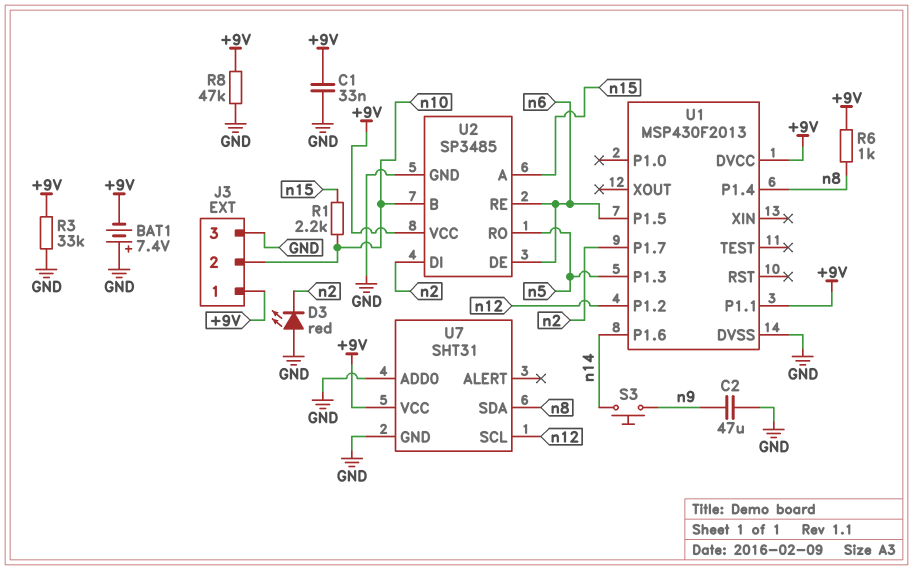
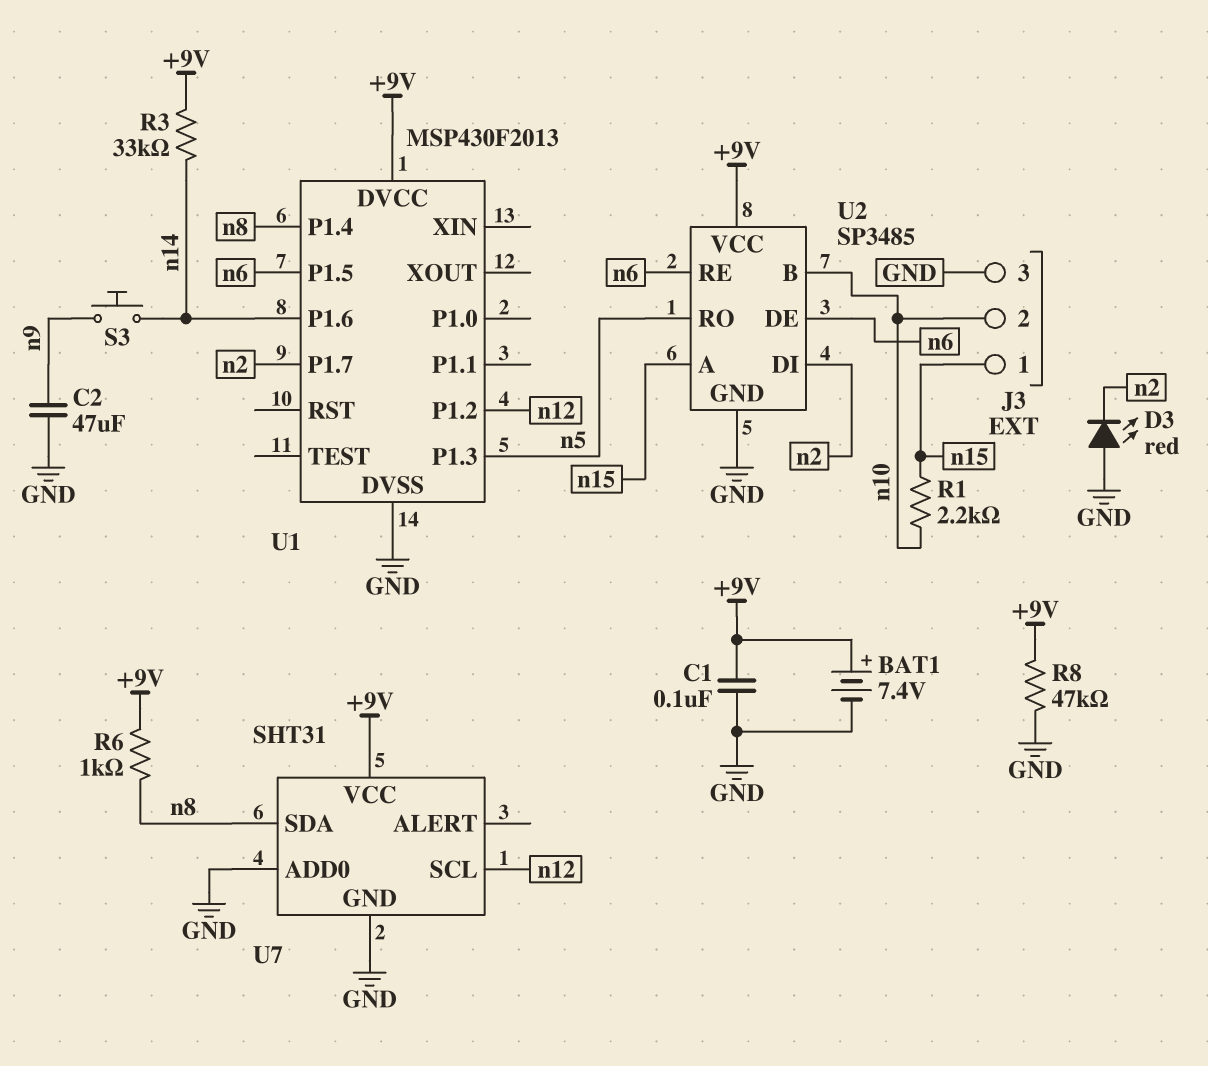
BAT1: 7.4V (plus GND, minus +9V) -> 7.4V (plus +9V, minus GND)
C1: 33nF (+9V, GND) -> 100nF (+9V, GND)
J3 pin 1: +9V -> n15
R3: 33k (+9V, GND) -> 33k (+9V, n14)
U1 pin P1.1: +9V -> none

